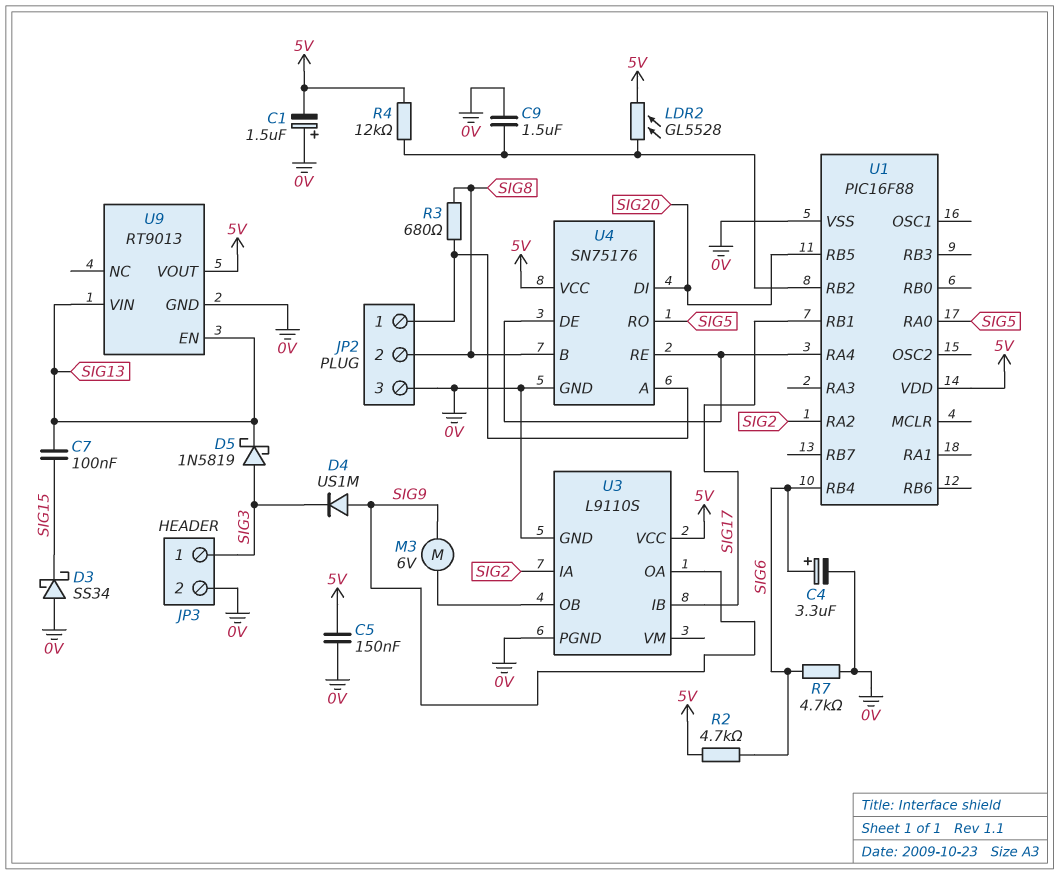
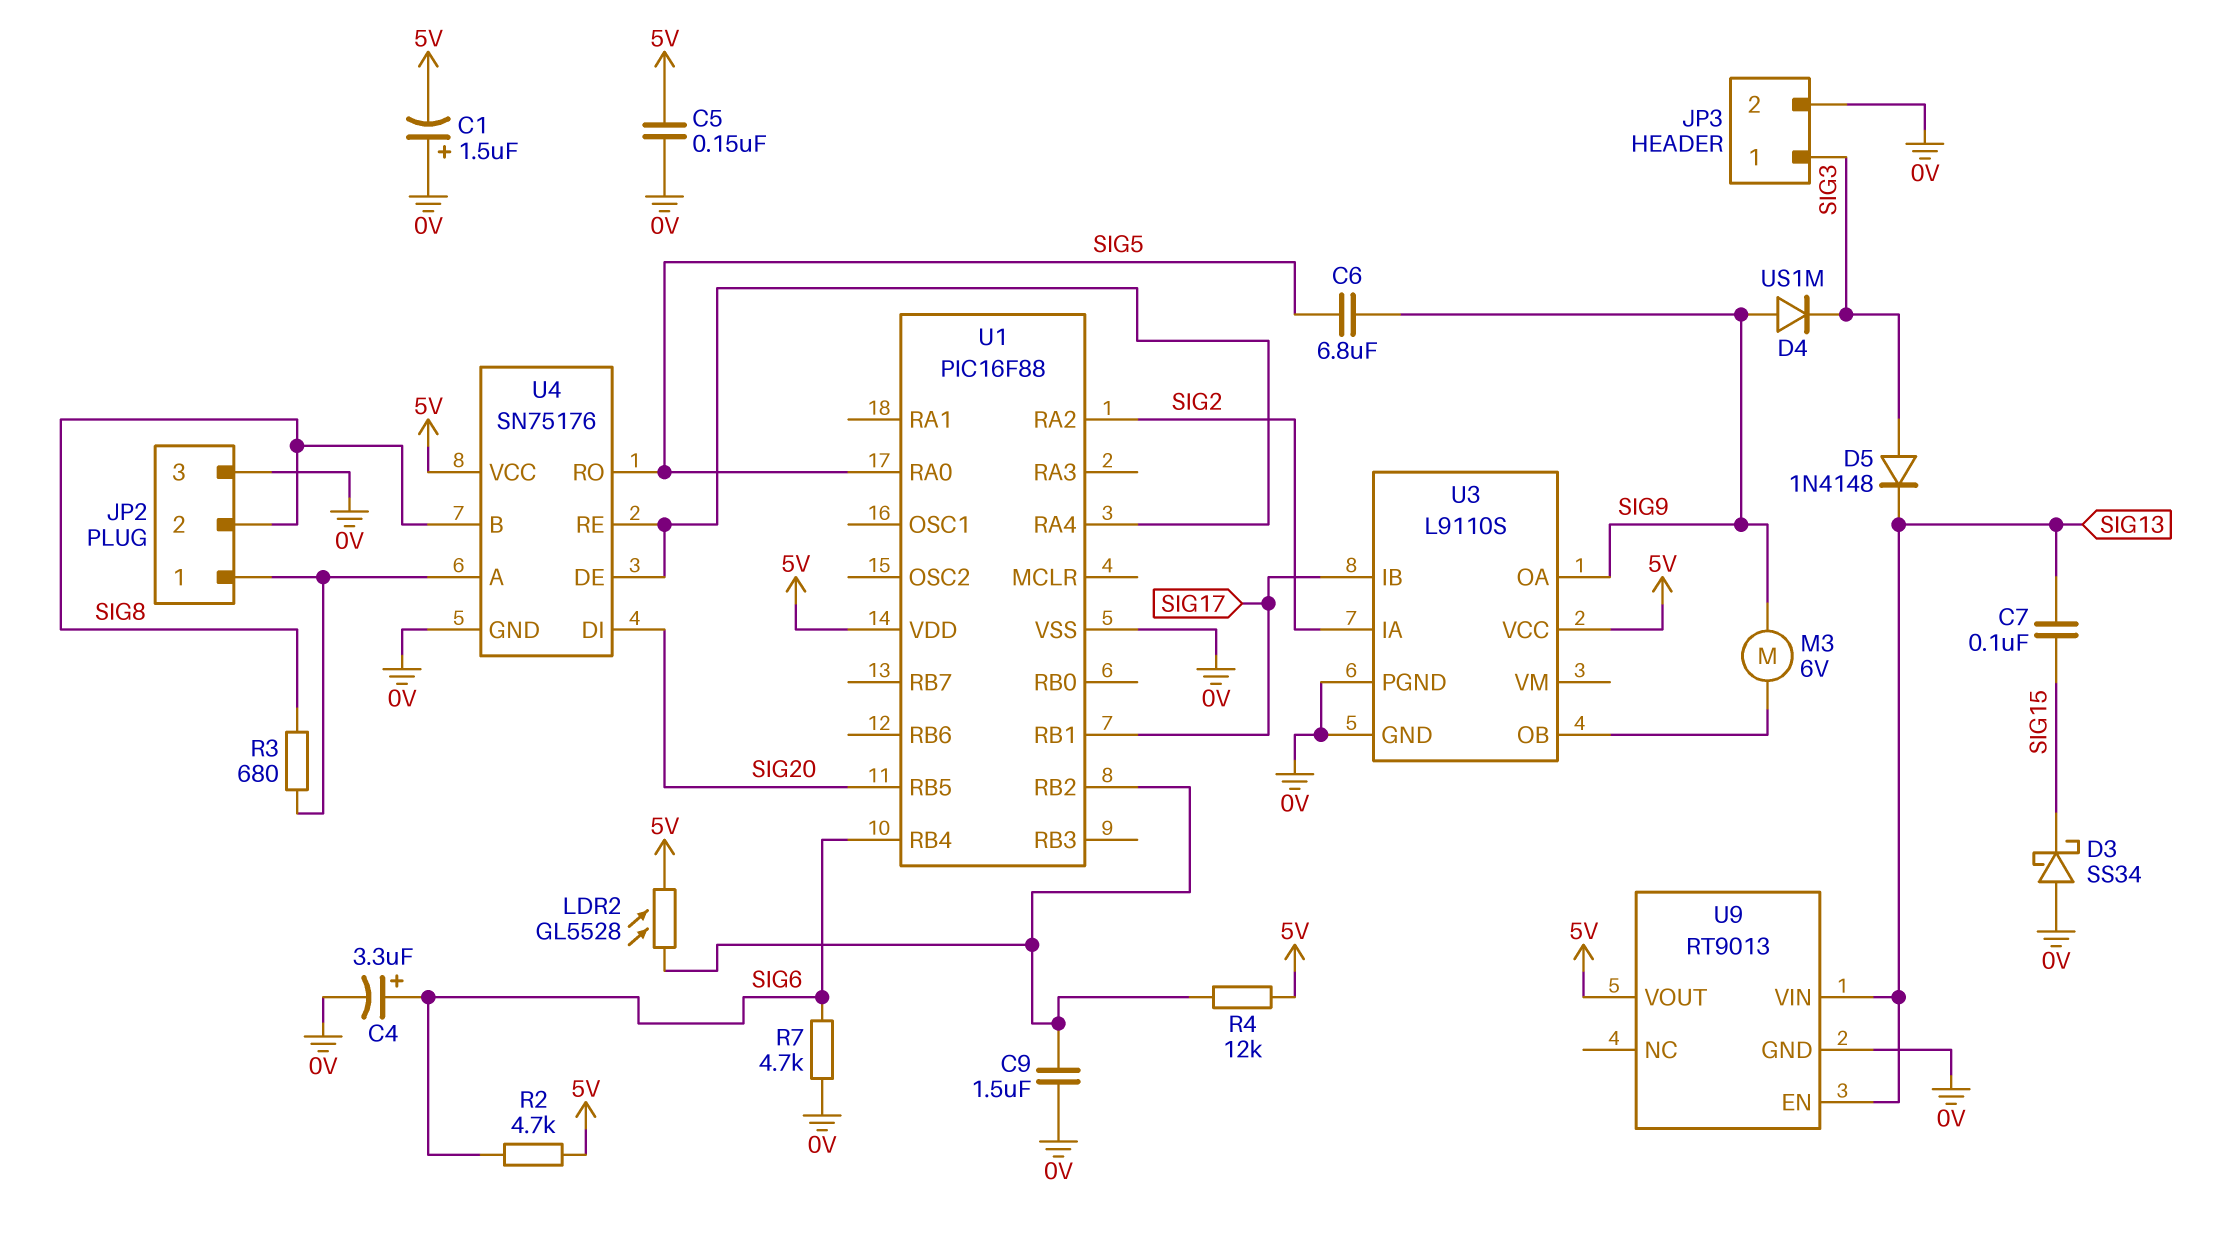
C6: none -> 6.8uF (SIG5, SIG9)
D5: schottky 1N5819 (A SIG3, K SIG13) -> diode 1N4148 (A SIG3, K SIG13)

